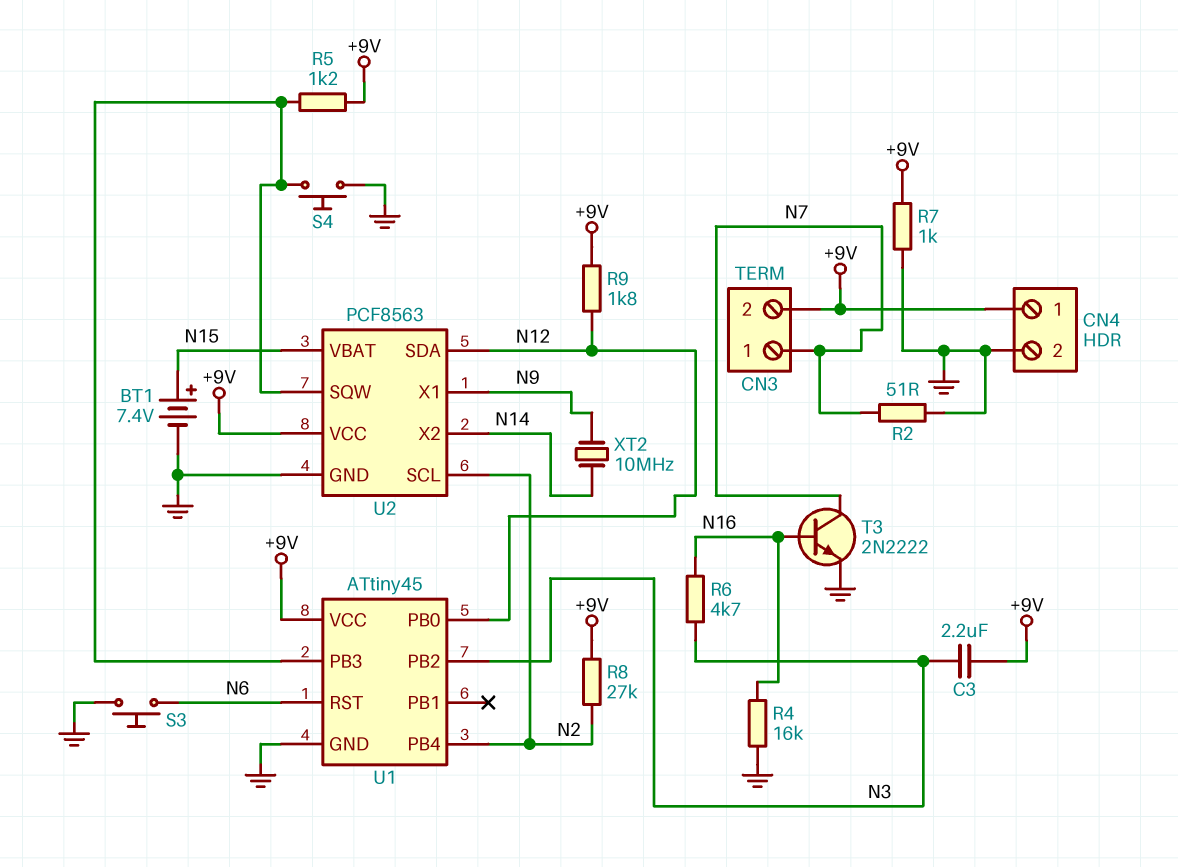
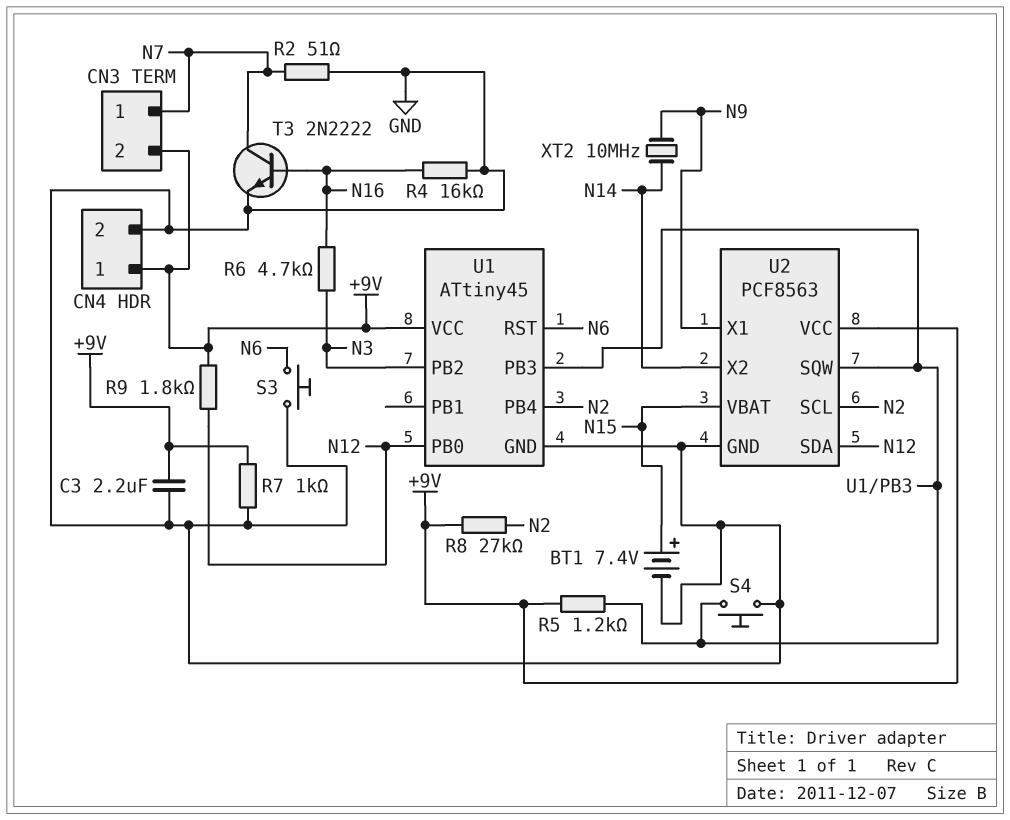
C3: 2.2uF (+9V, N3) -> 2.2uF (+9V, GND)

